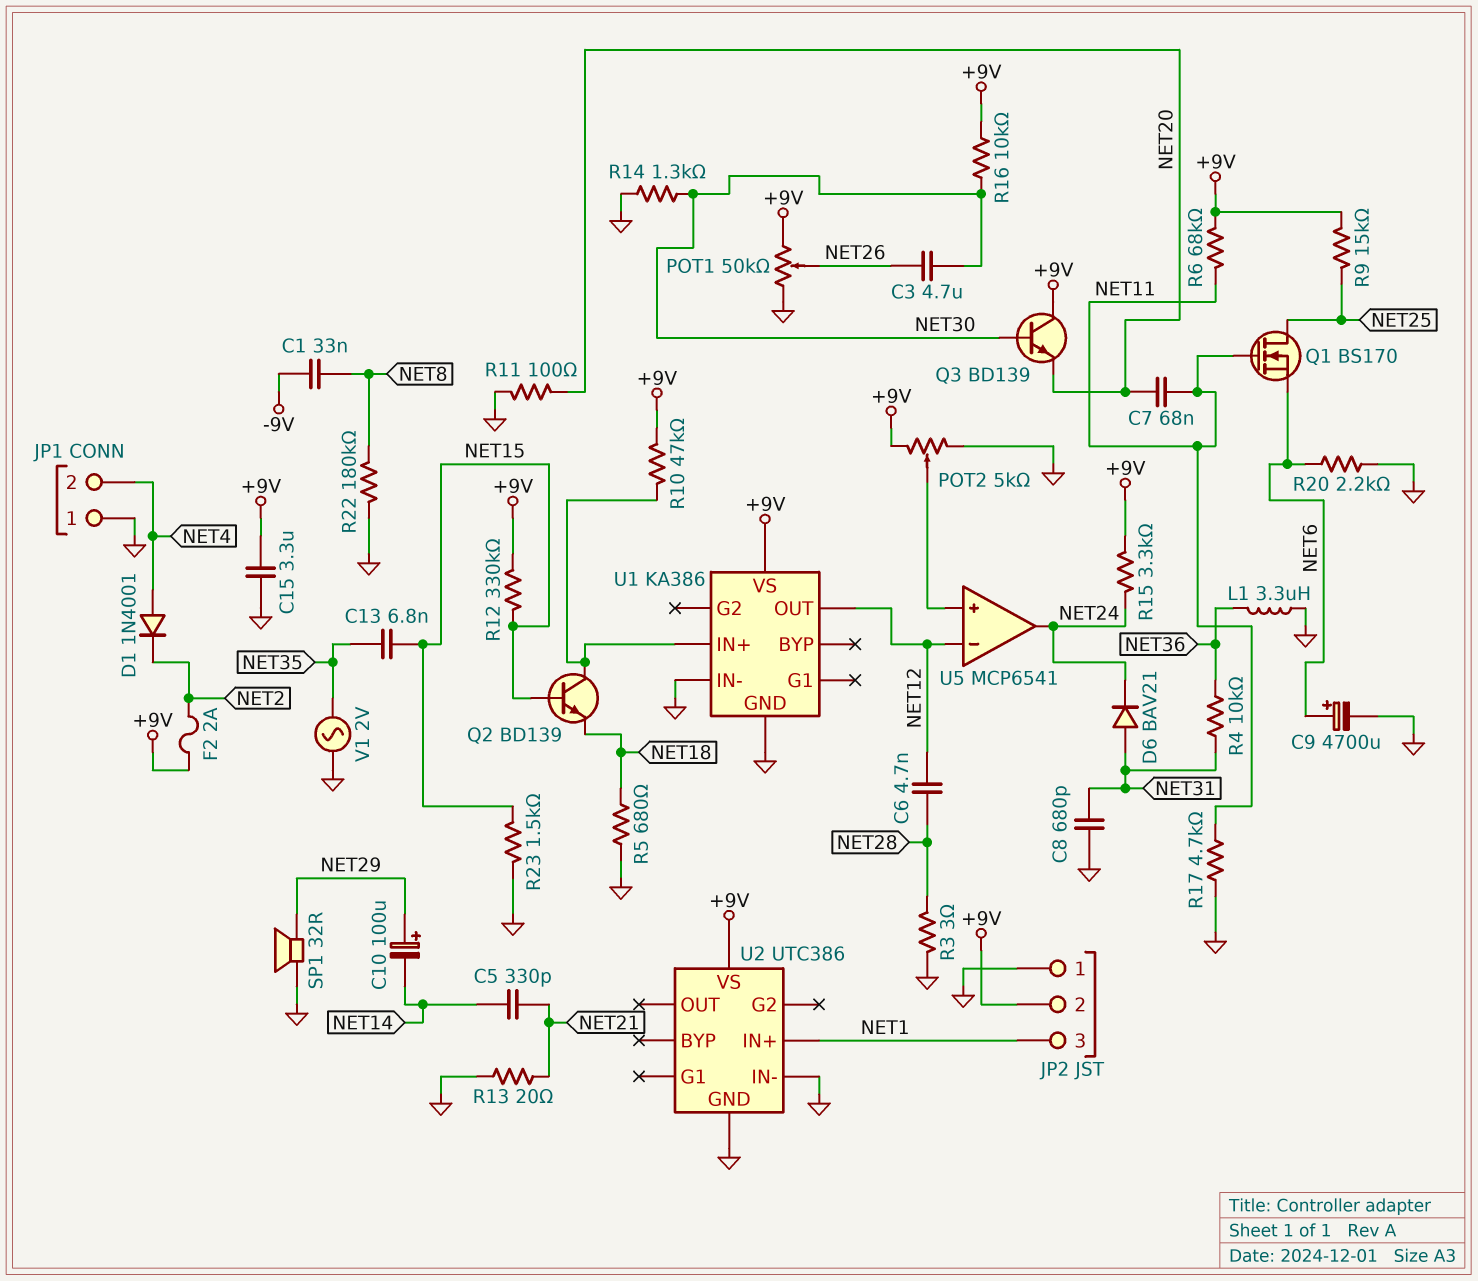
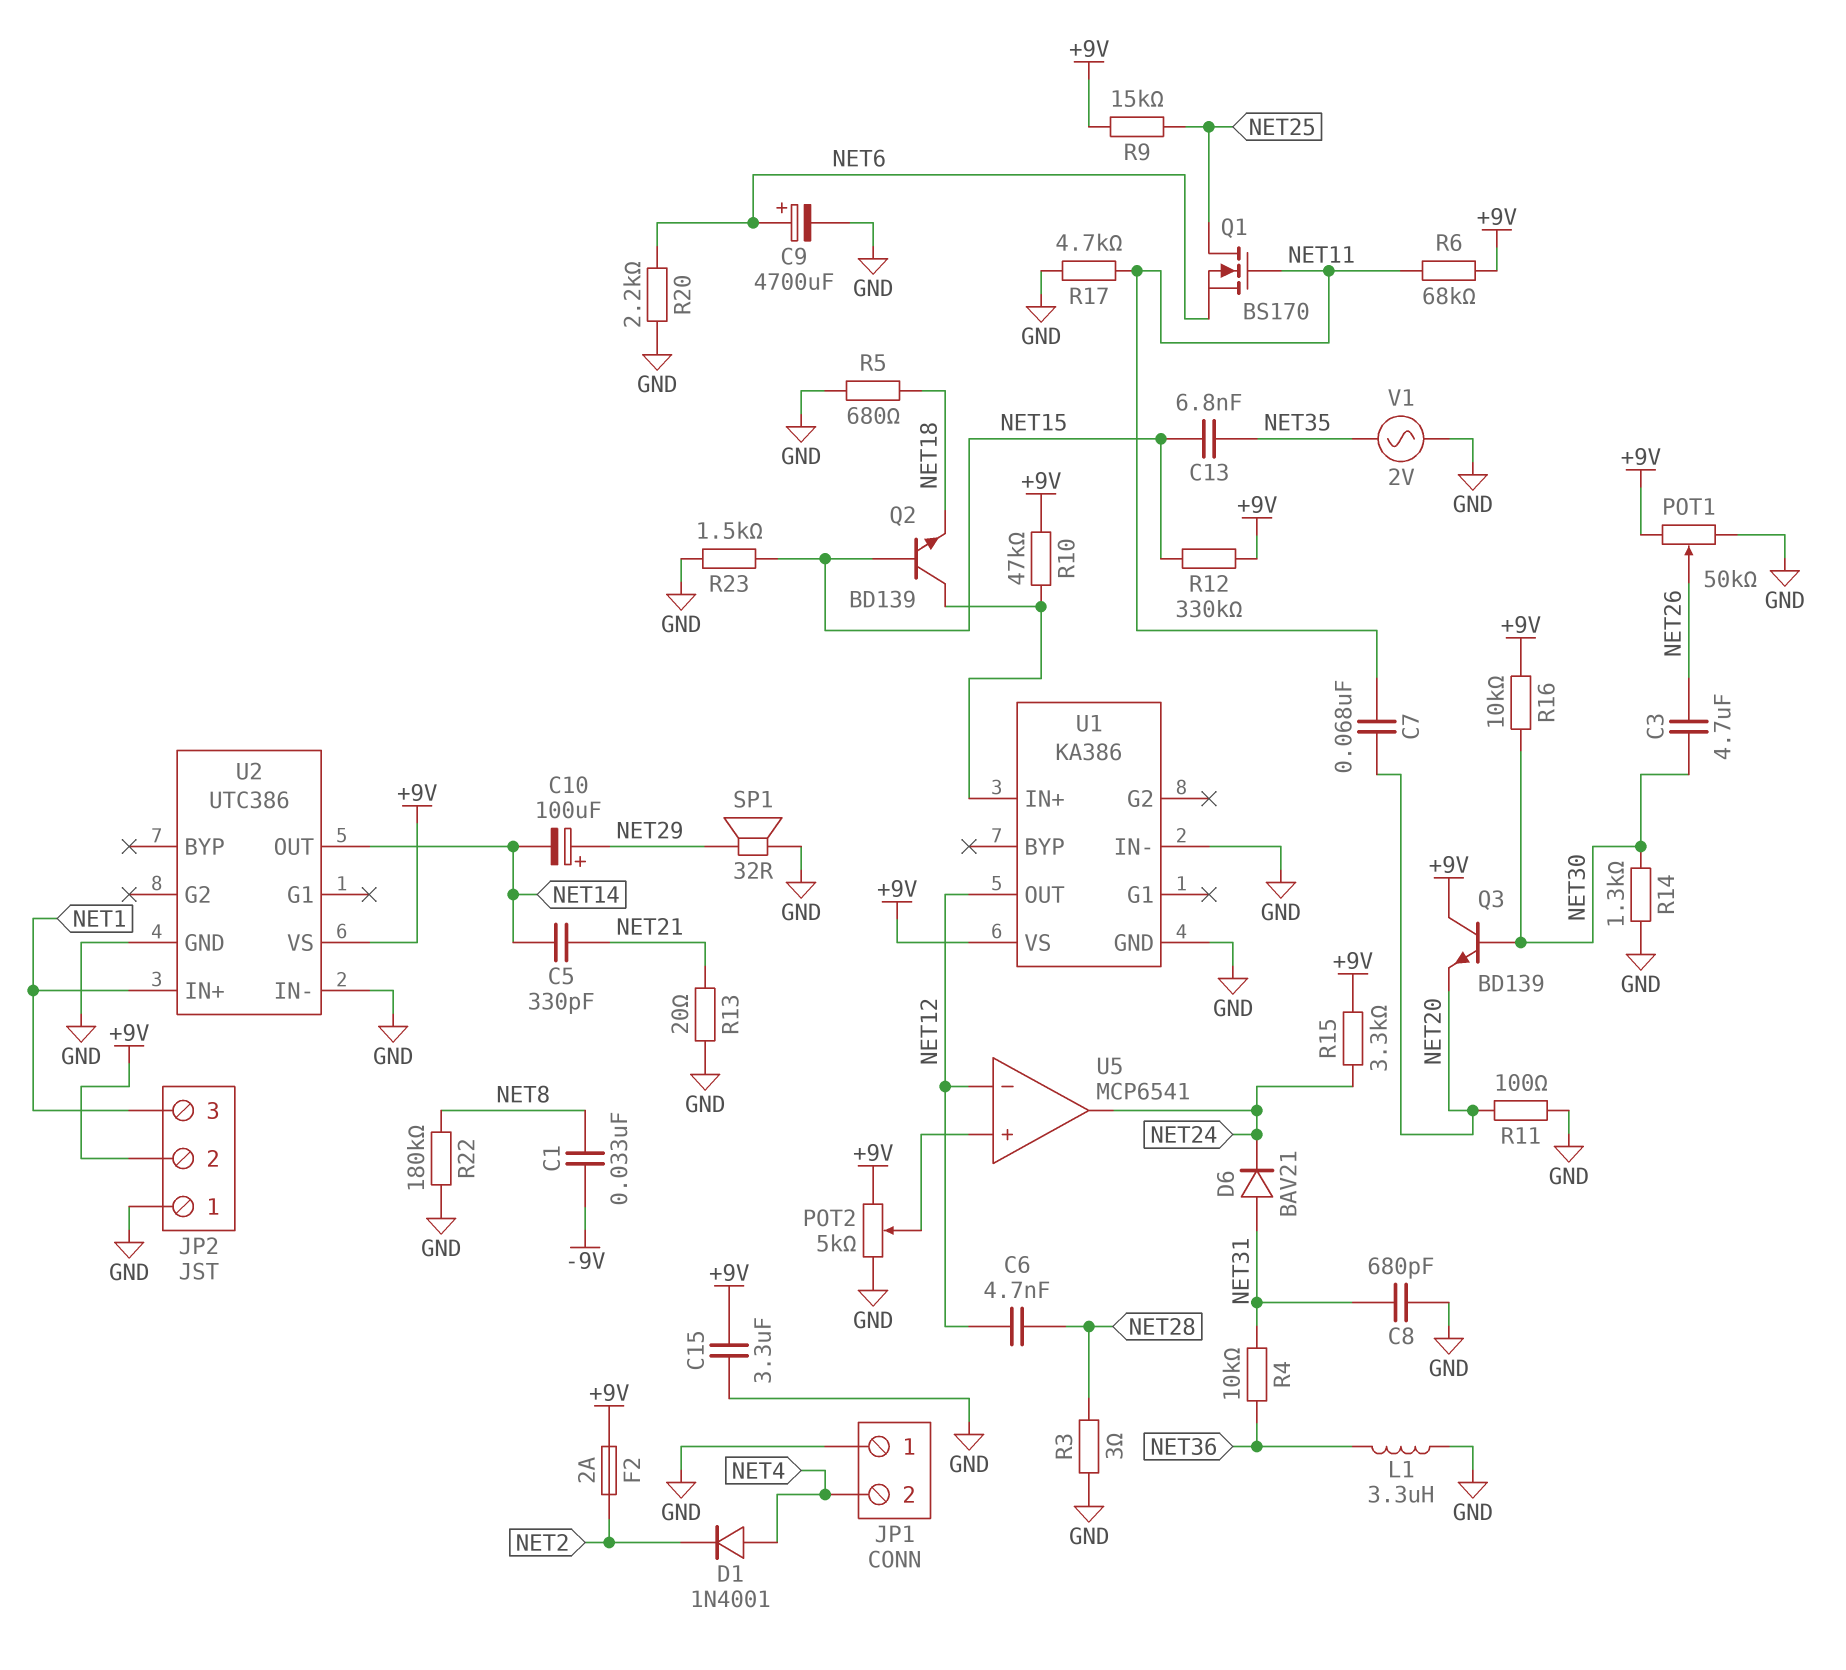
U2 pin OUT: none -> NET14

